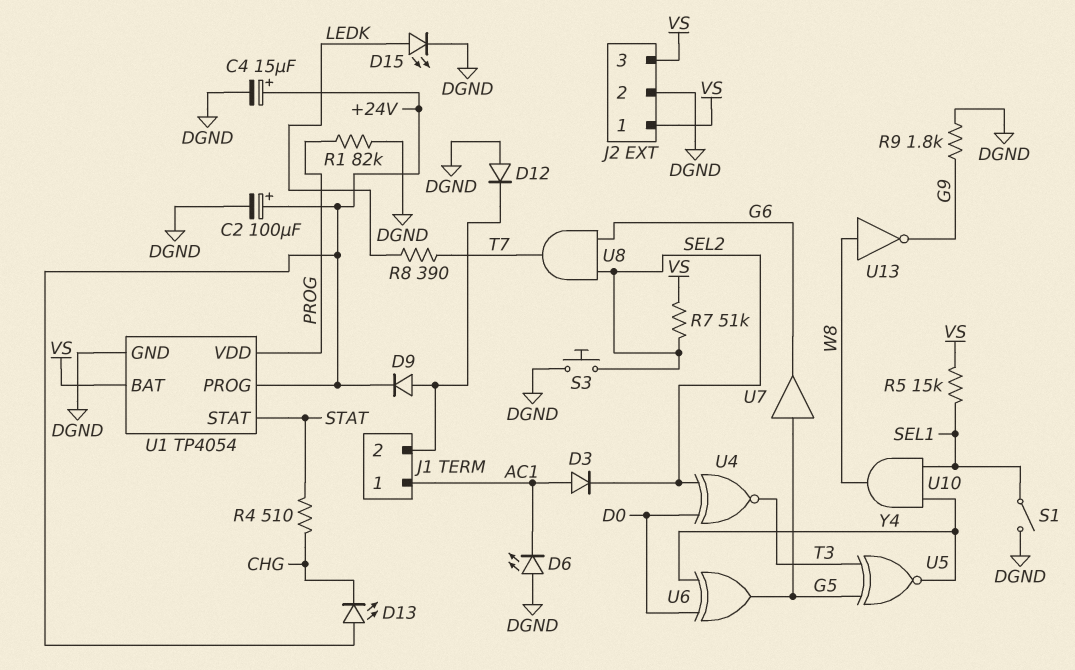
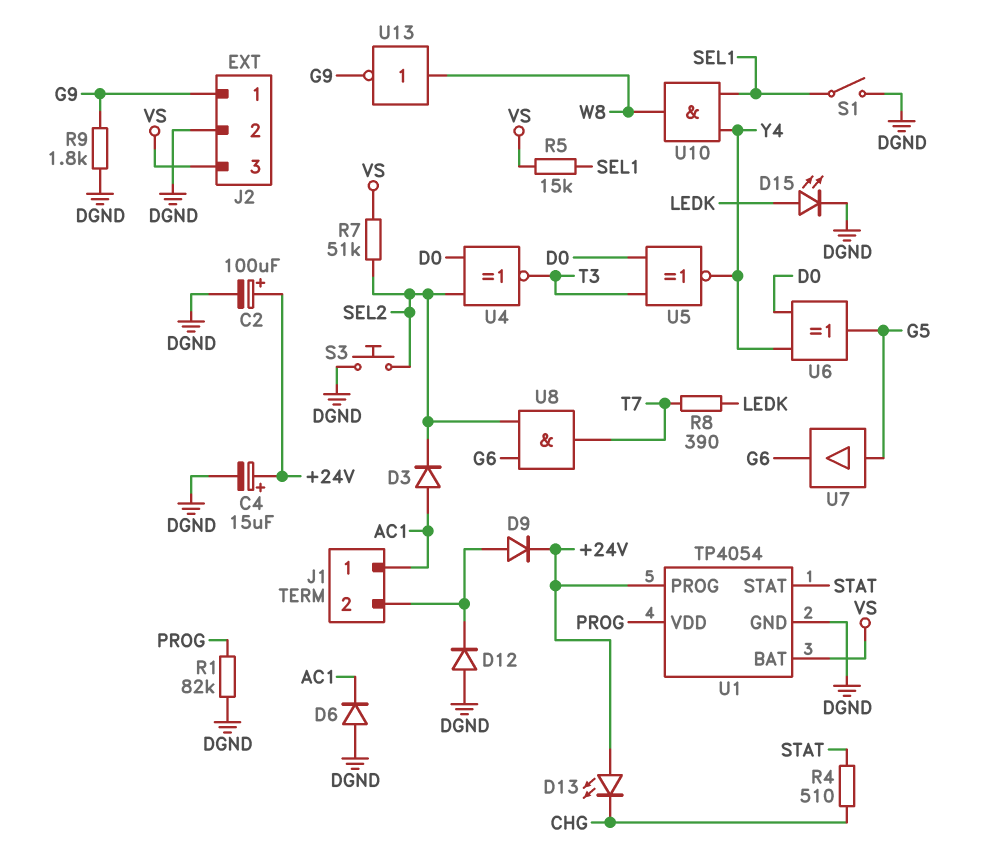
D6: LED (A DGND, K AC1) -> diode (A DGND, K AC1)
J2 pin 1: VS -> G9
U5: XNOR (in G5, in T3, out Y4) -> XNOR (in D0, in T3, out Y4)

